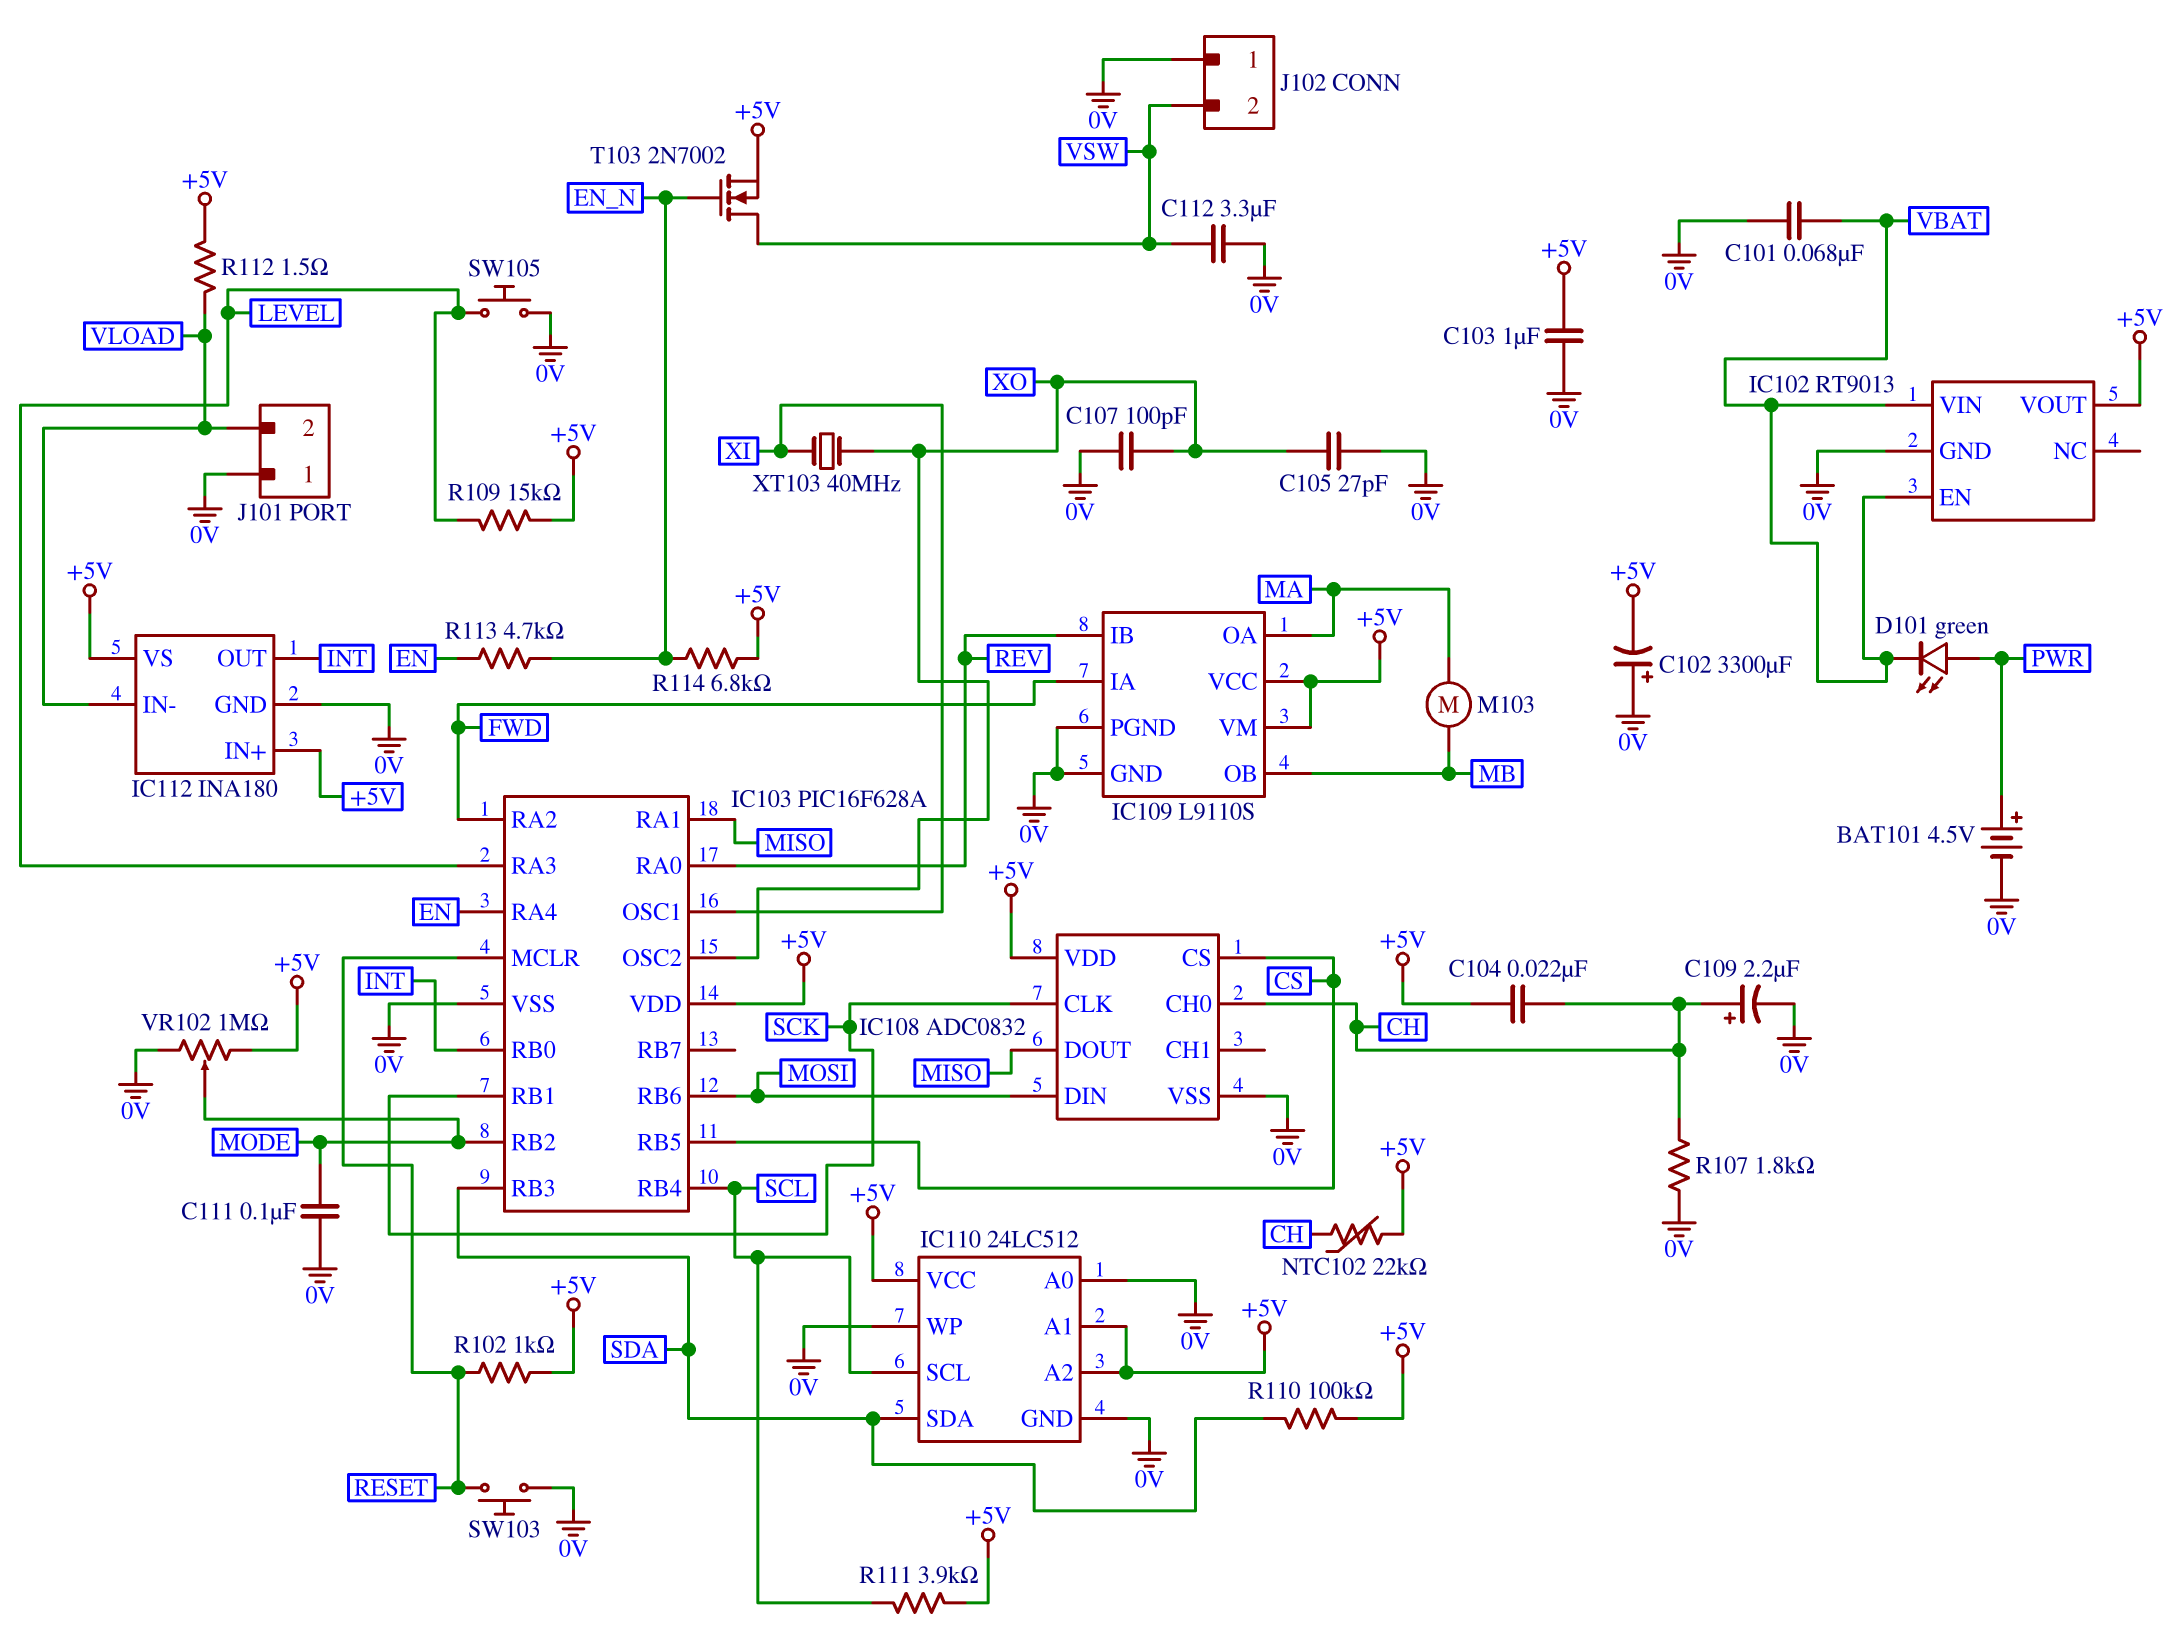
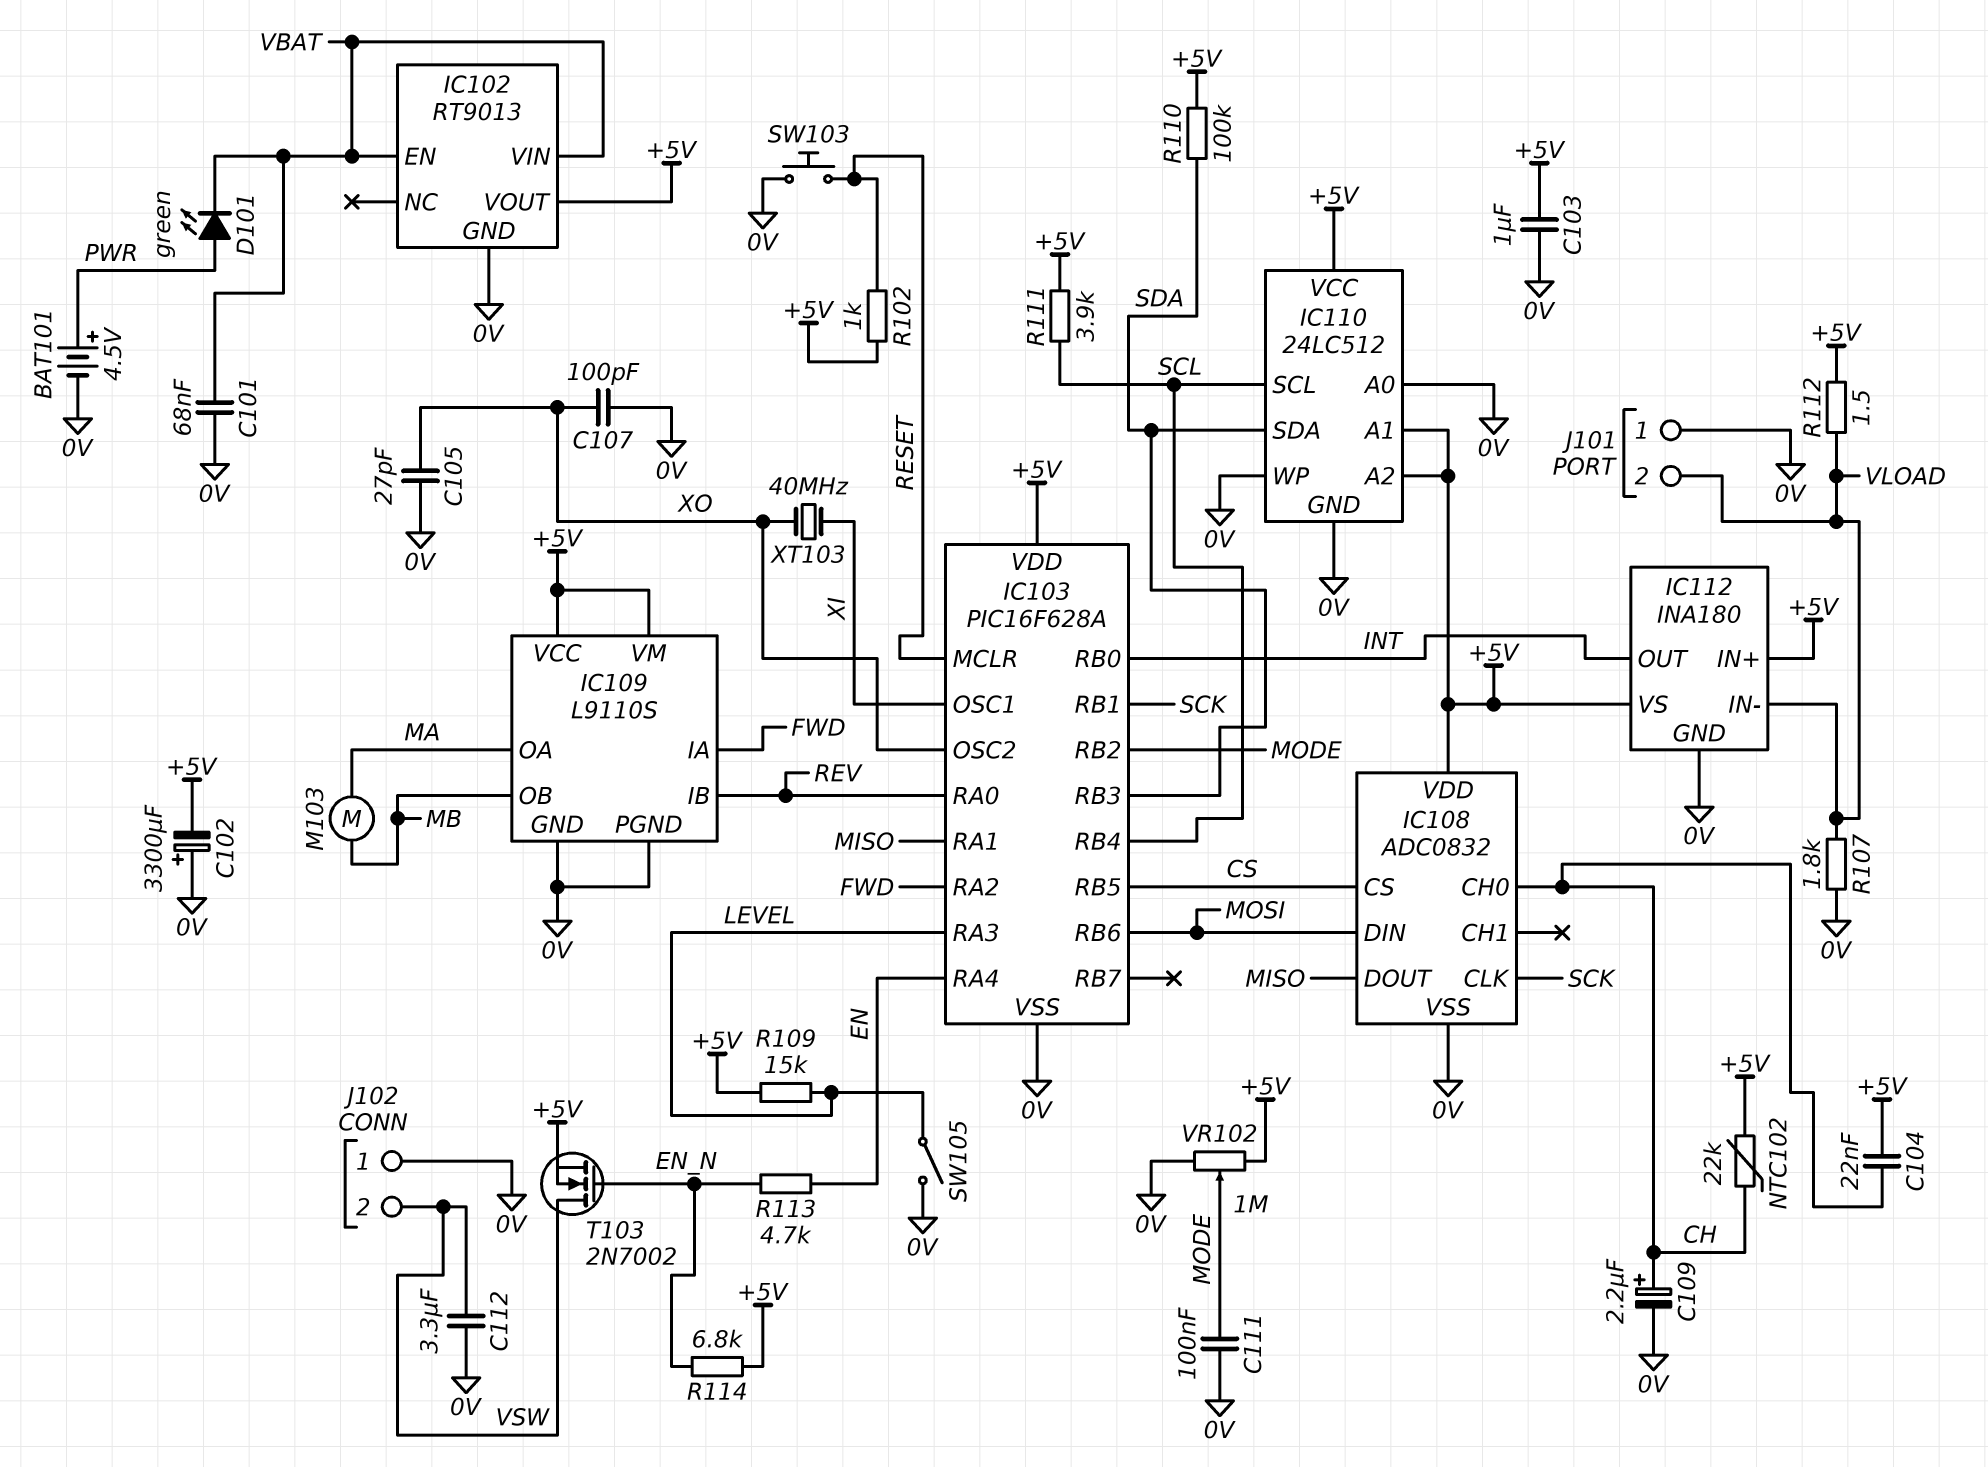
R107: 1.8k (0V, CH) -> 1.8k (0V, VLOAD)
SW105: button (0V, LEVEL) -> switch (0V, LEVEL)

